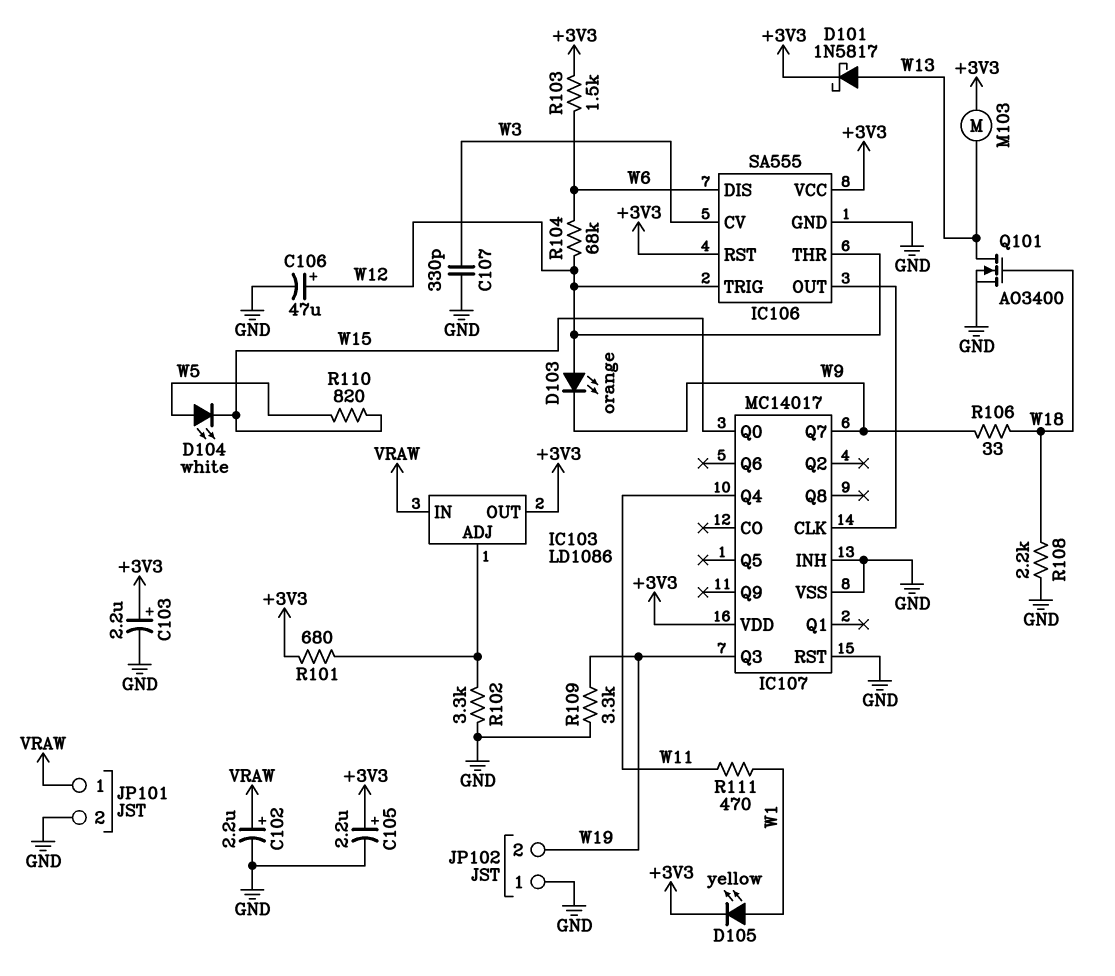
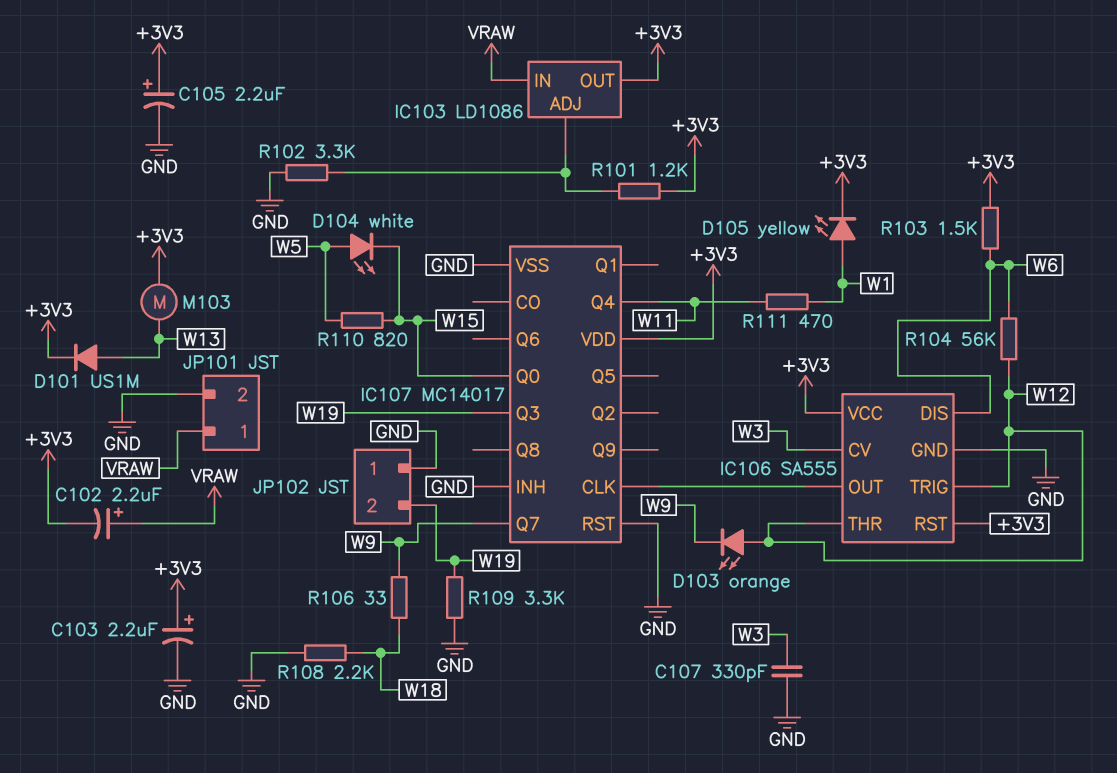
C102: 2.2uF (plus VRAW, minus GND) -> 2.2uF (plus VRAW, minus +3V3)
C106: 47uF (plus W12, minus GND) -> none
D101: schottky 1N5817 (A W13, K +3V3) -> diode US1M (A W13, K +3V3)
Q101: NMOS AO3400 (G W18, D W13, S GND) -> none
R101: 680 (+3V3, IC103/ADJ) -> 1.2k (+3V3, IC103/ADJ)
R104: 68k (W6, W12) -> 56k (W6, W12)

